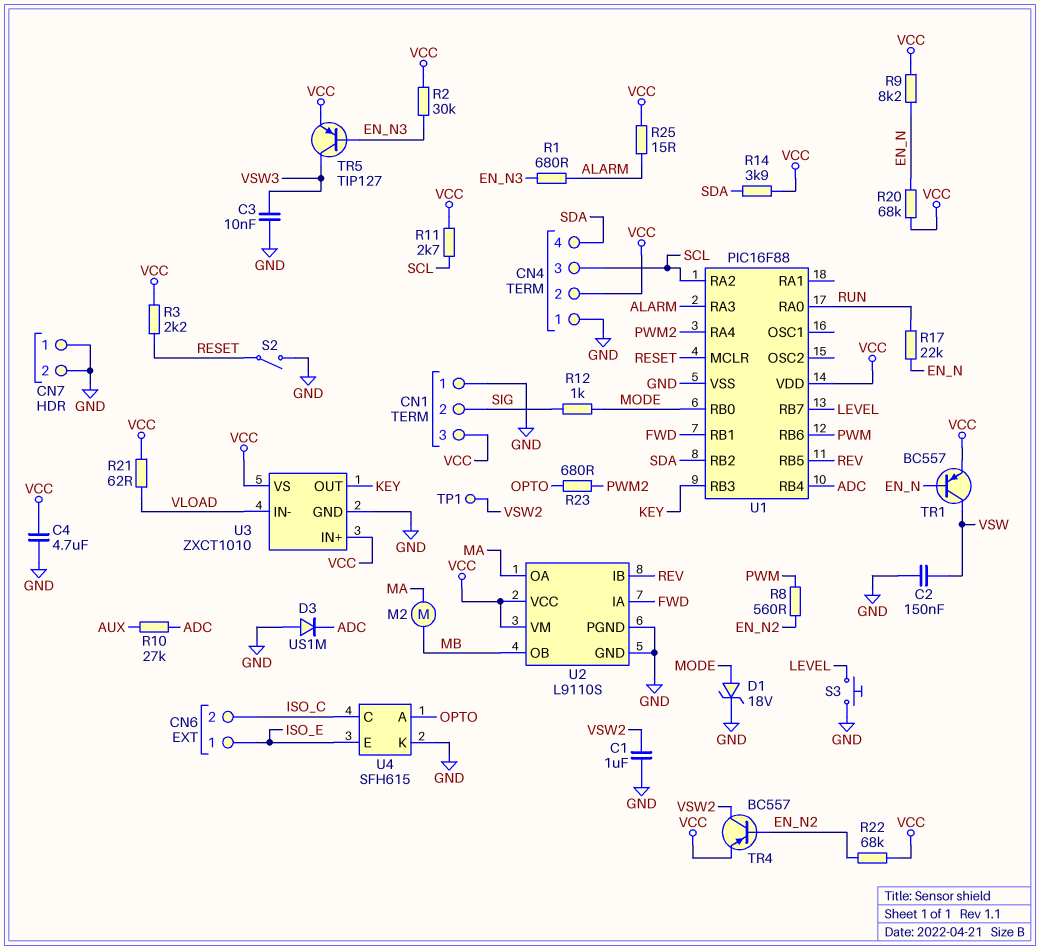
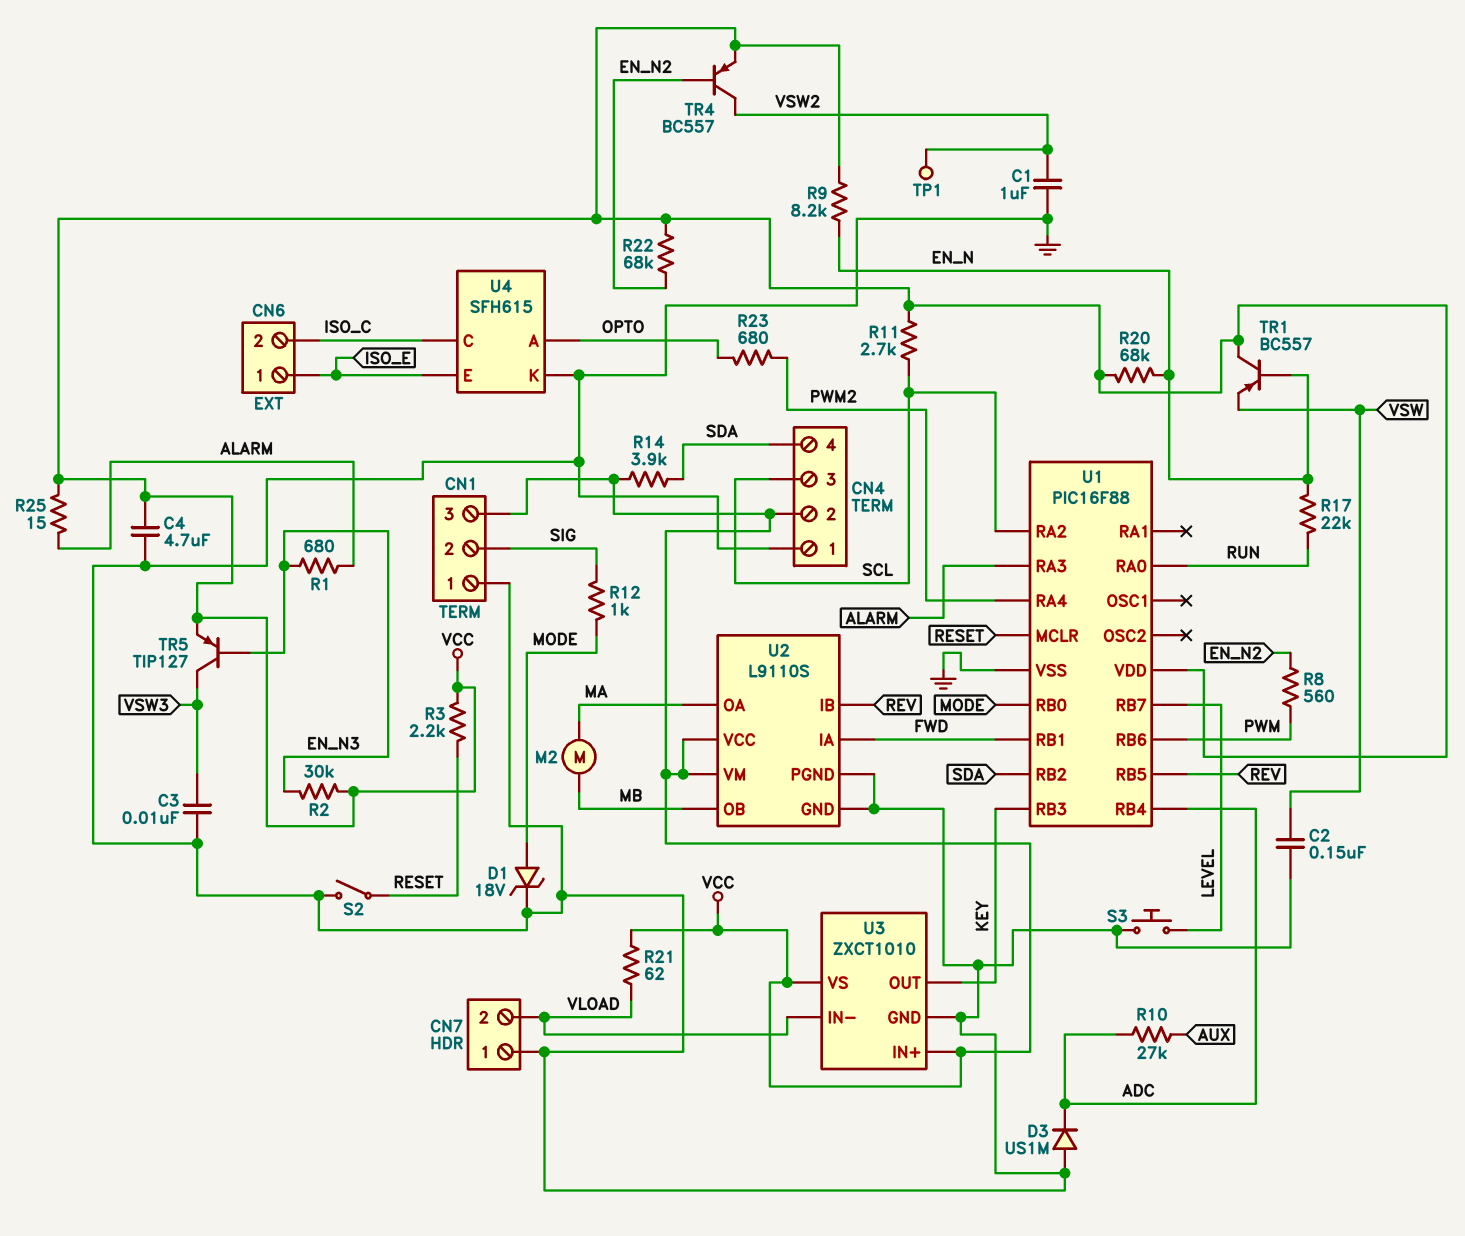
CN7 pin 2: GND -> VLOAD
TR1: PNP BC557 (B EN_N, C VSW, E VCC) -> PNP BC557 (B EN_N, C VCC, E VSW)

